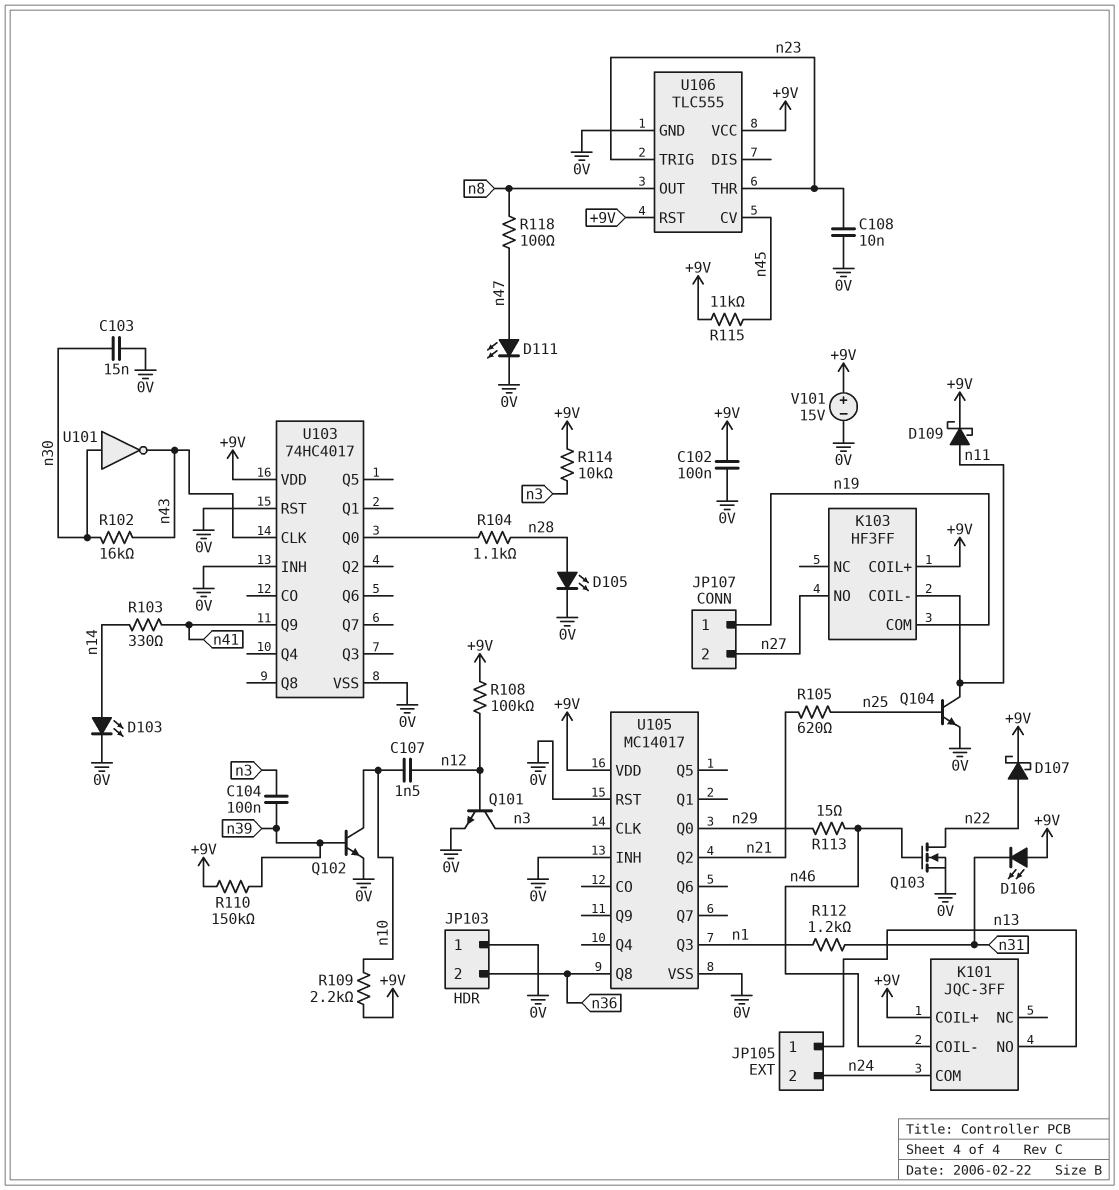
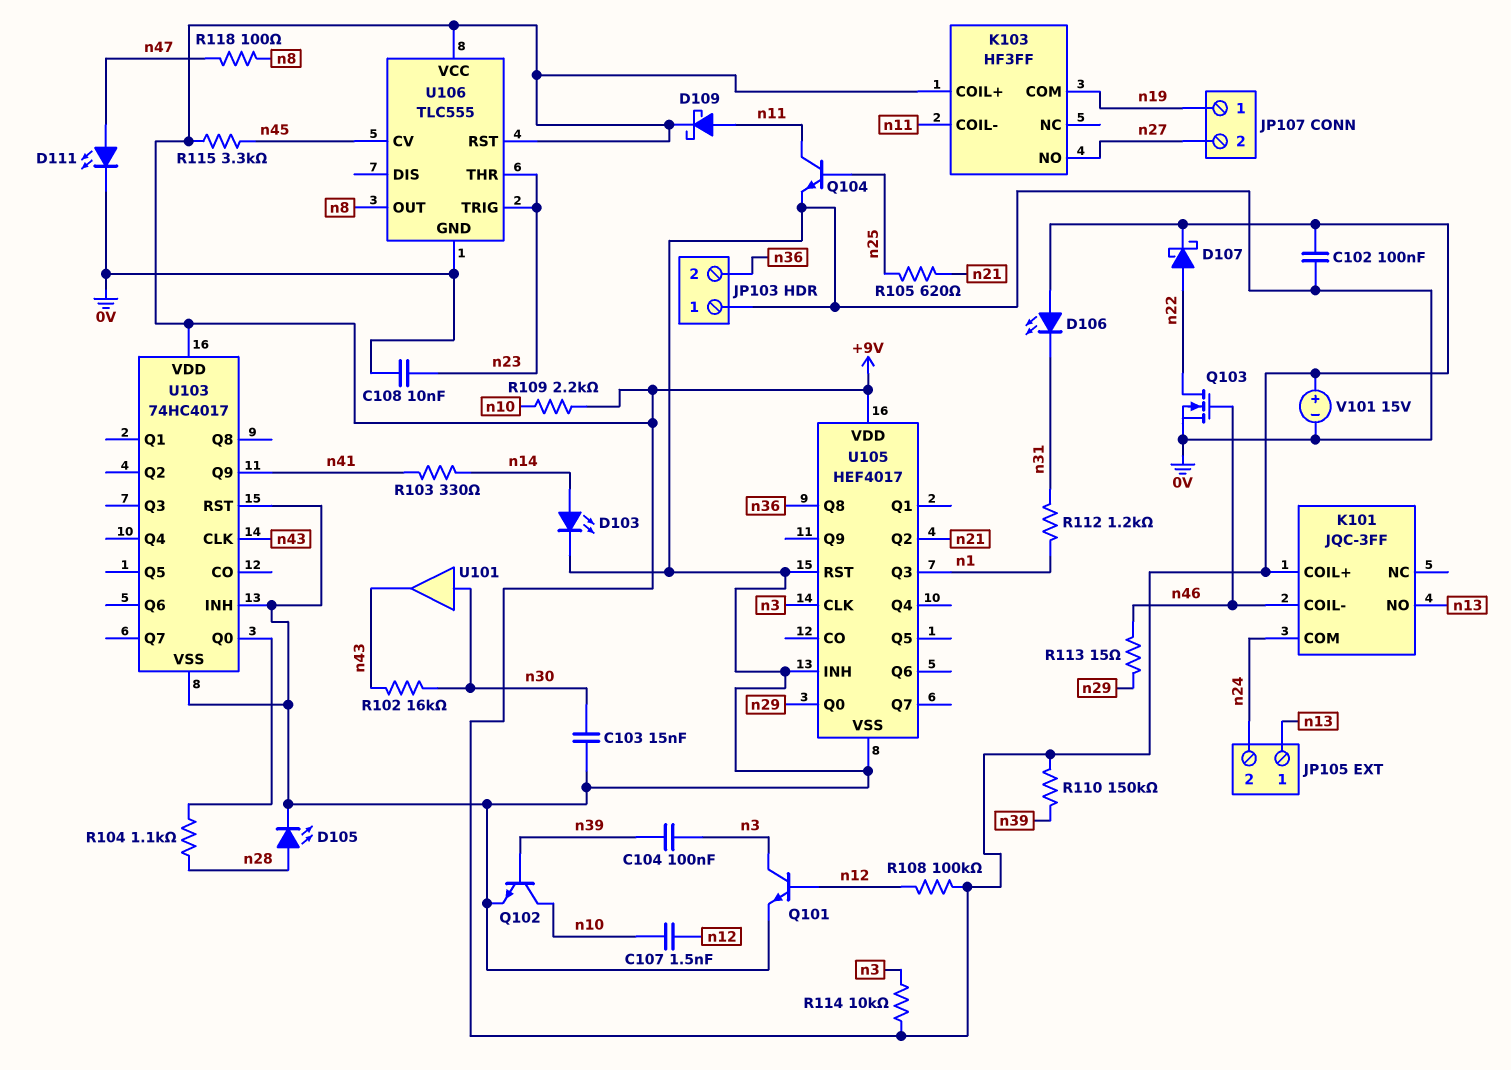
R115: 11k (+9V, n45) -> 3.3k (+9V, n45)
U101: NOT (in n30, out n43) -> buffer (in n30, out n43)
U105: MC14017 -> HEF4017

